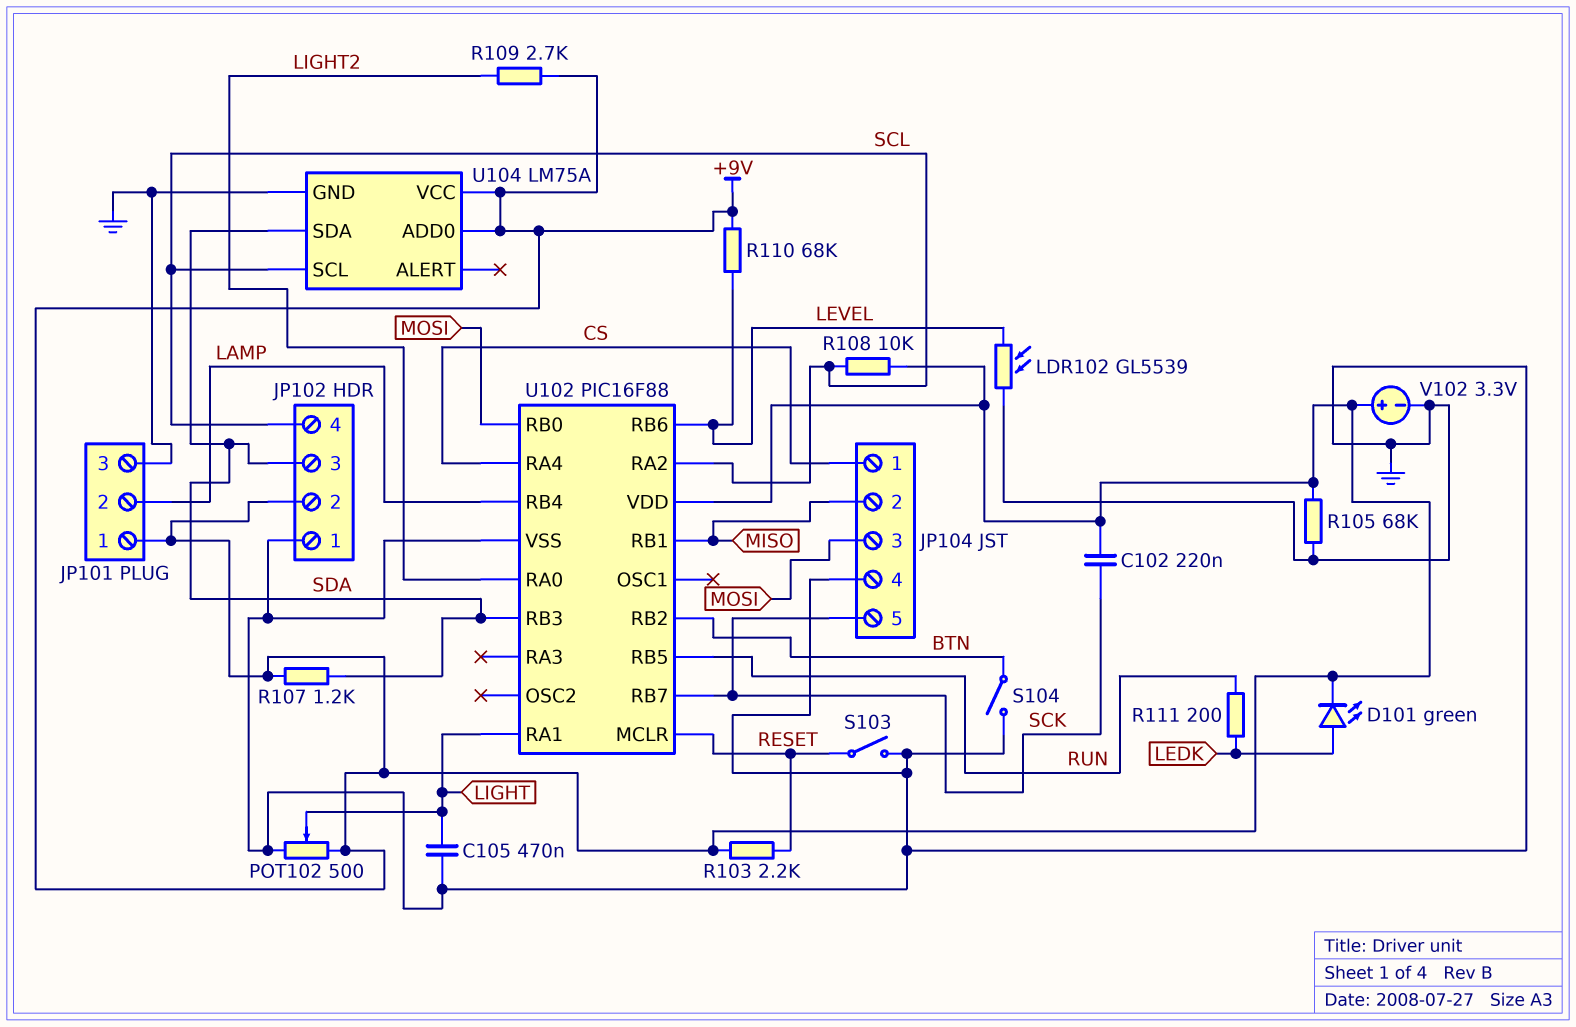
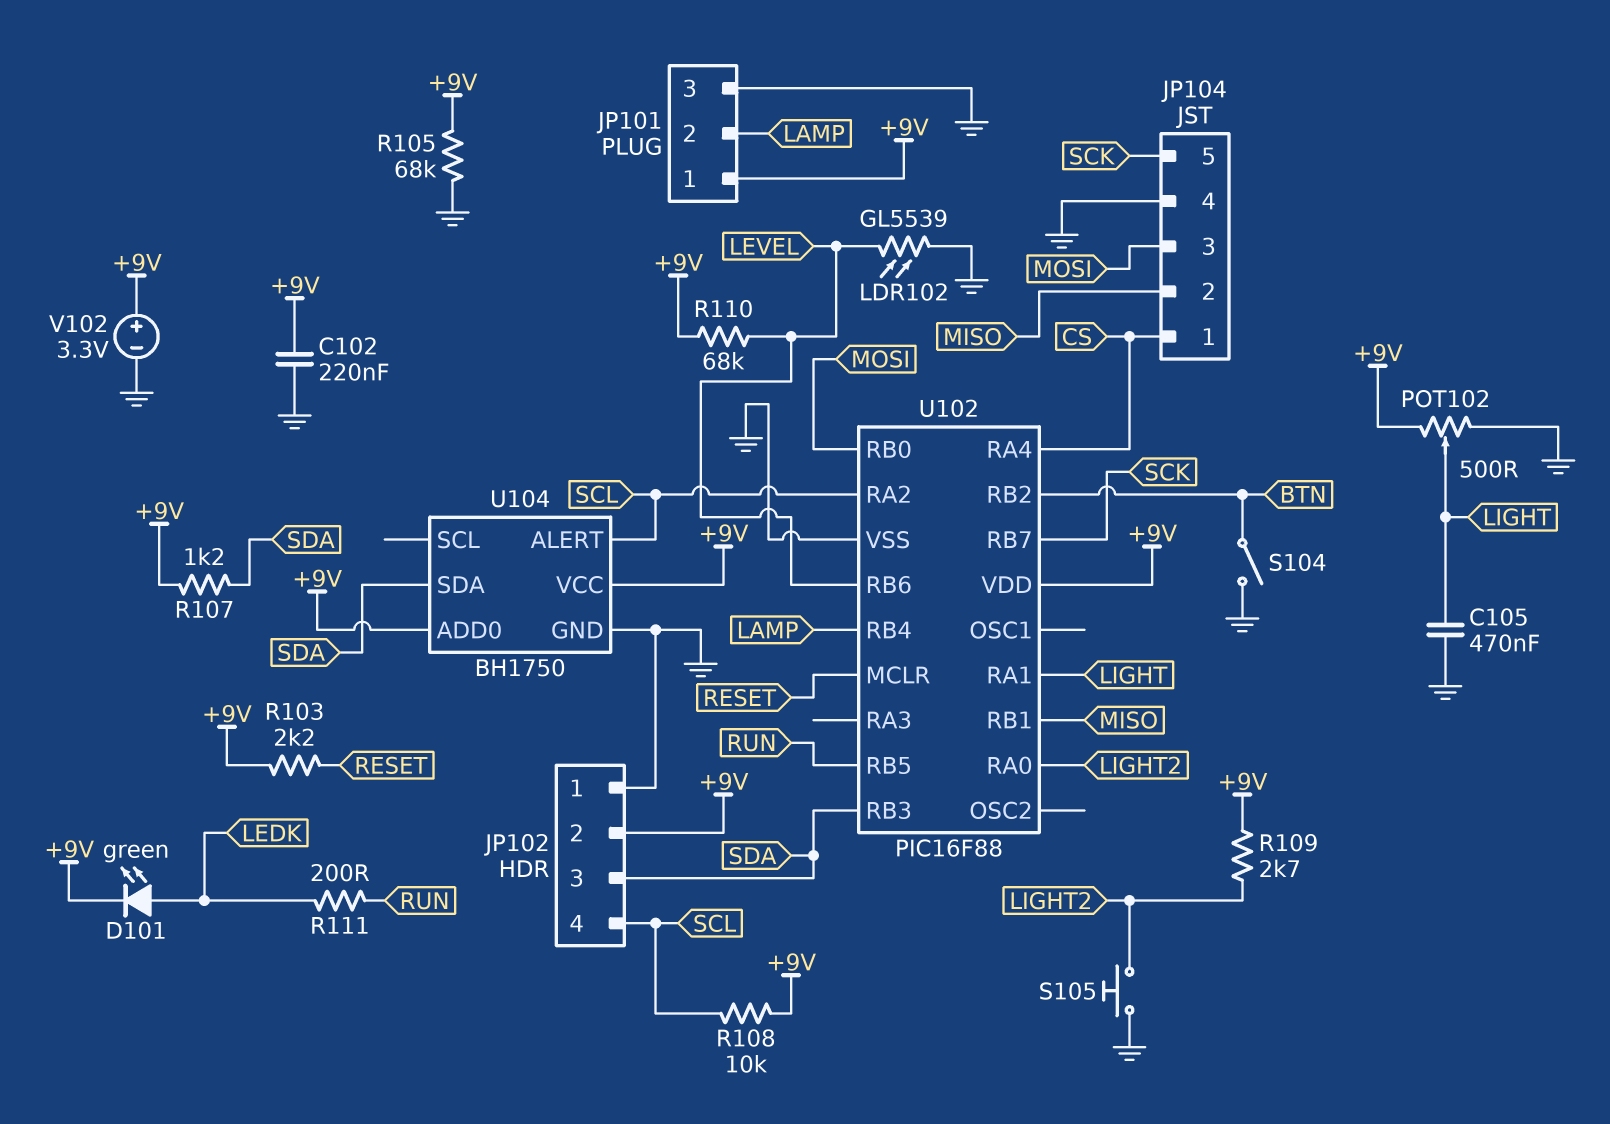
C102: 220nF (+9V, SCK) -> 220nF (+9V, GND)
S103: switch (GND, RESET) -> none
S105: none -> button (GND, LIGHT2)
U104: LM75A -> BH1750
U104 pin ALERT: none -> SCL
U104 pin SCL: SCL -> none

